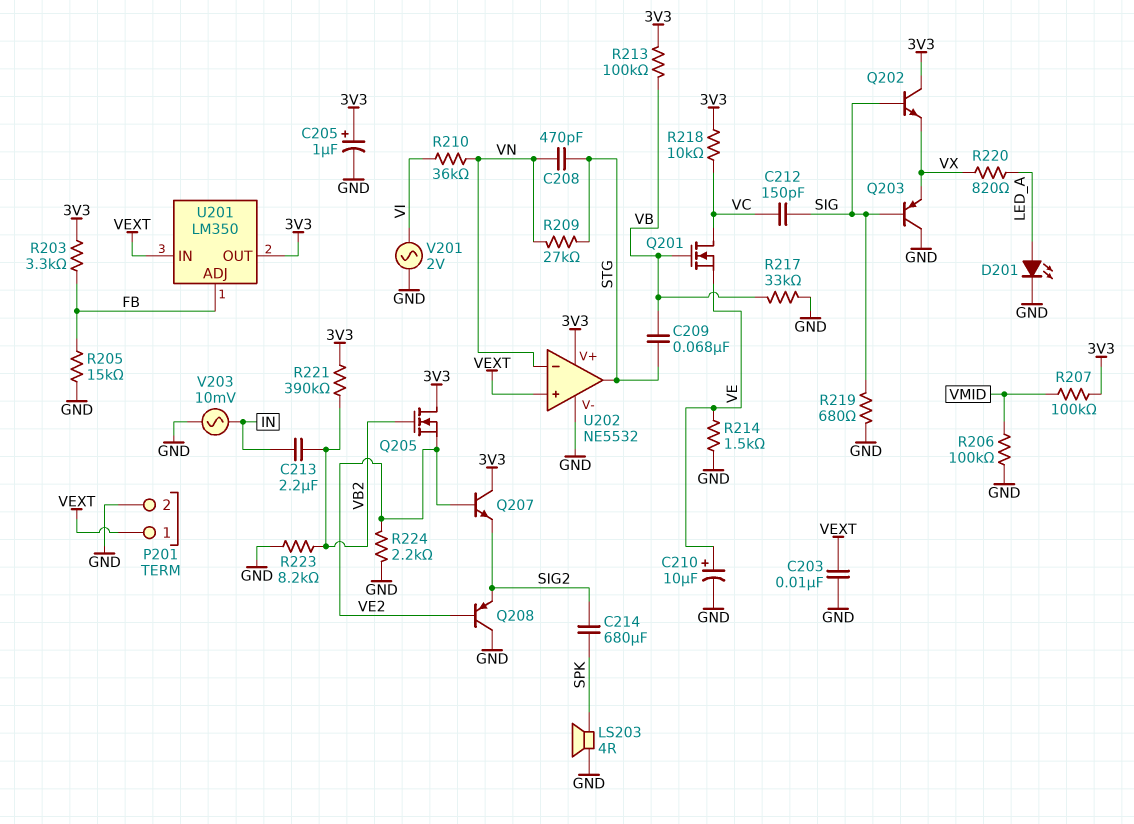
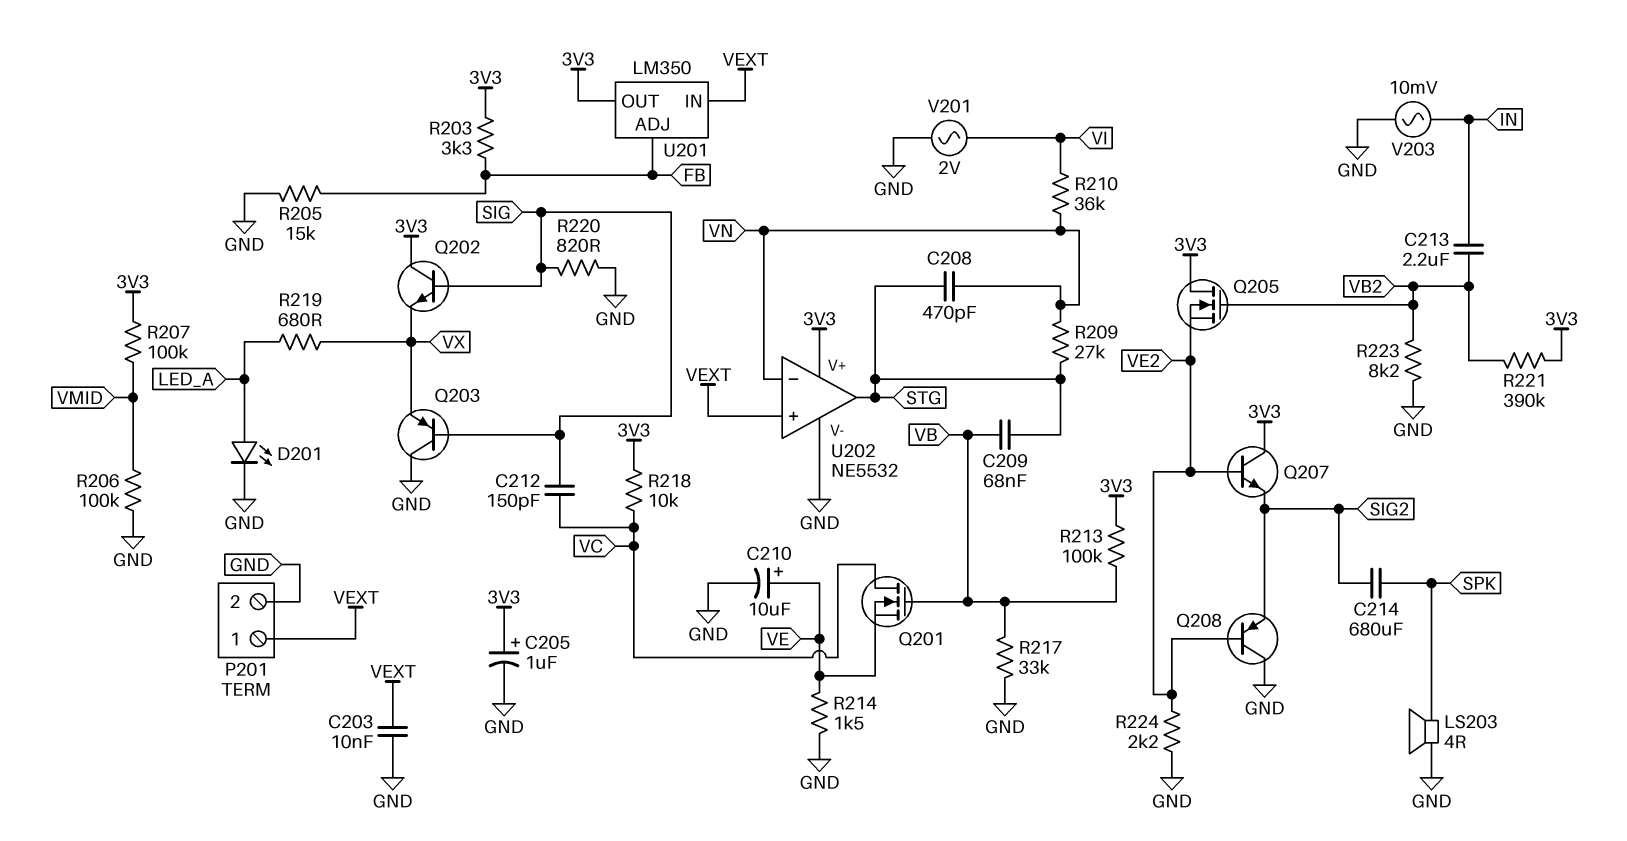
R219: 680 (GND, SIG) -> 680 (LED_A, VX)
R220: 820 (LED_A, VX) -> 820 (GND, SIG)

